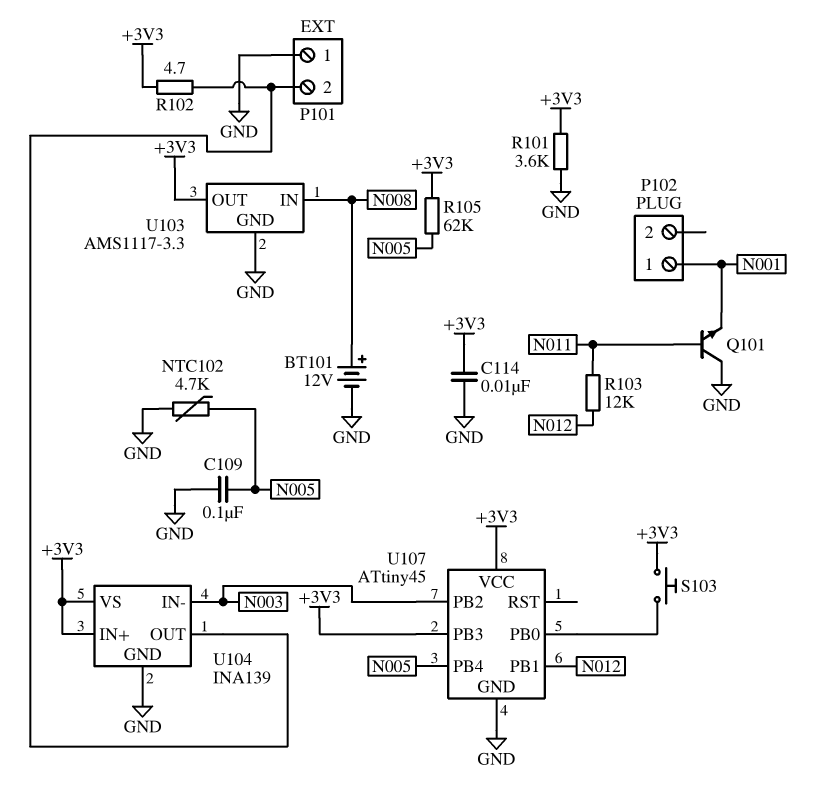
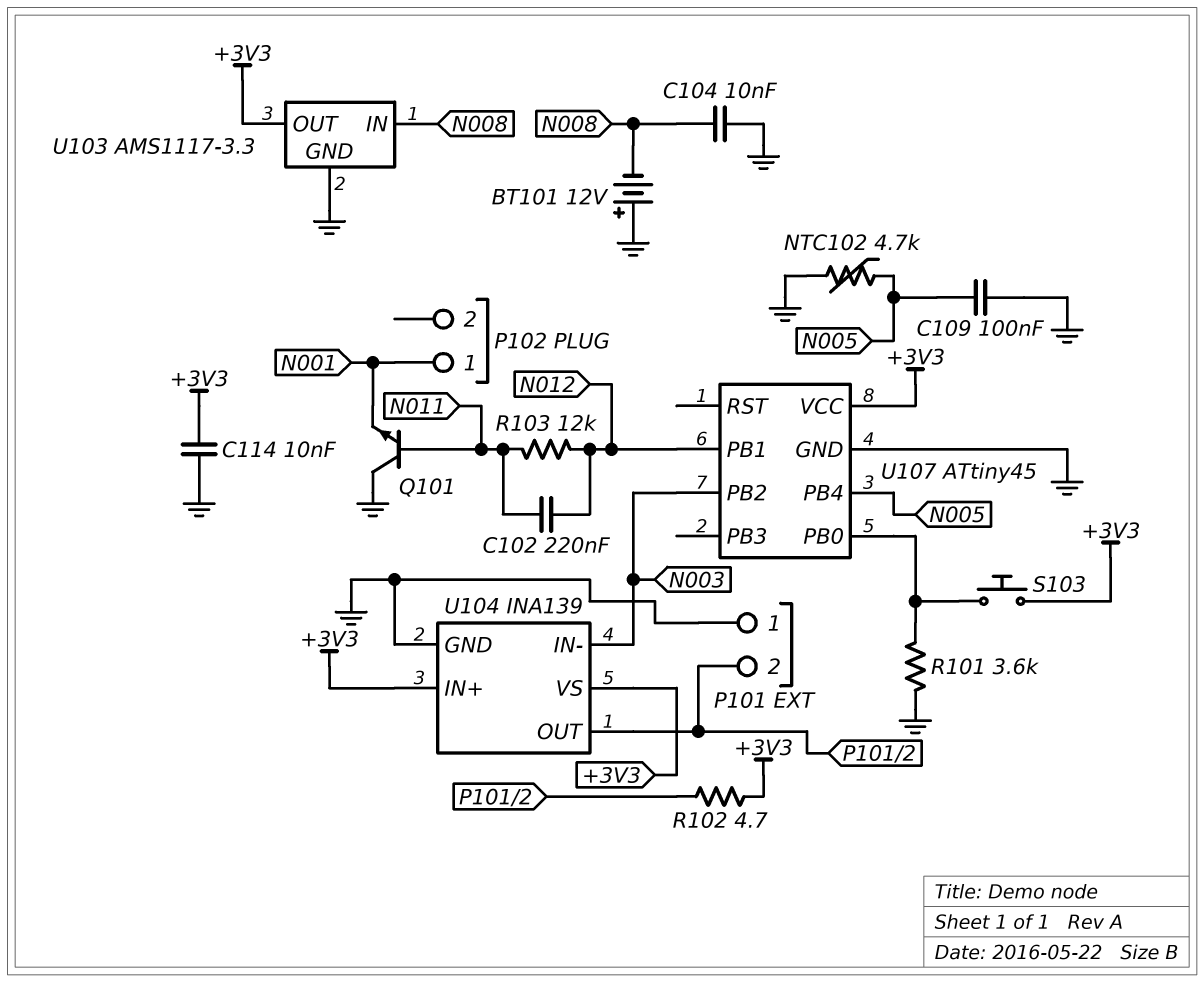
BT101: 12V (plus N008, minus GND) -> 12V (plus GND, minus N008)
C102: none -> 220nF (N011, N012)
C104: none -> 10nF (GND, N008)
R101: 3.6k (+3V3, GND) -> 3.6k (GND, U107/PB0)
R105: 62k (+3V3, N005) -> none
U107 pin PB3: +3V3 -> none

